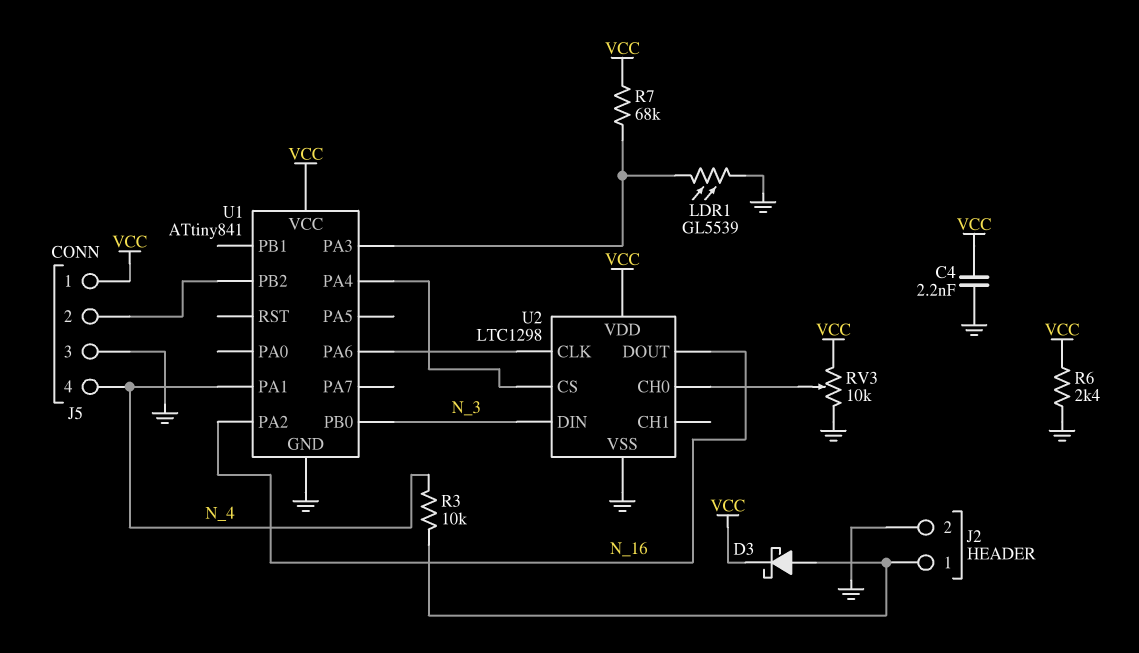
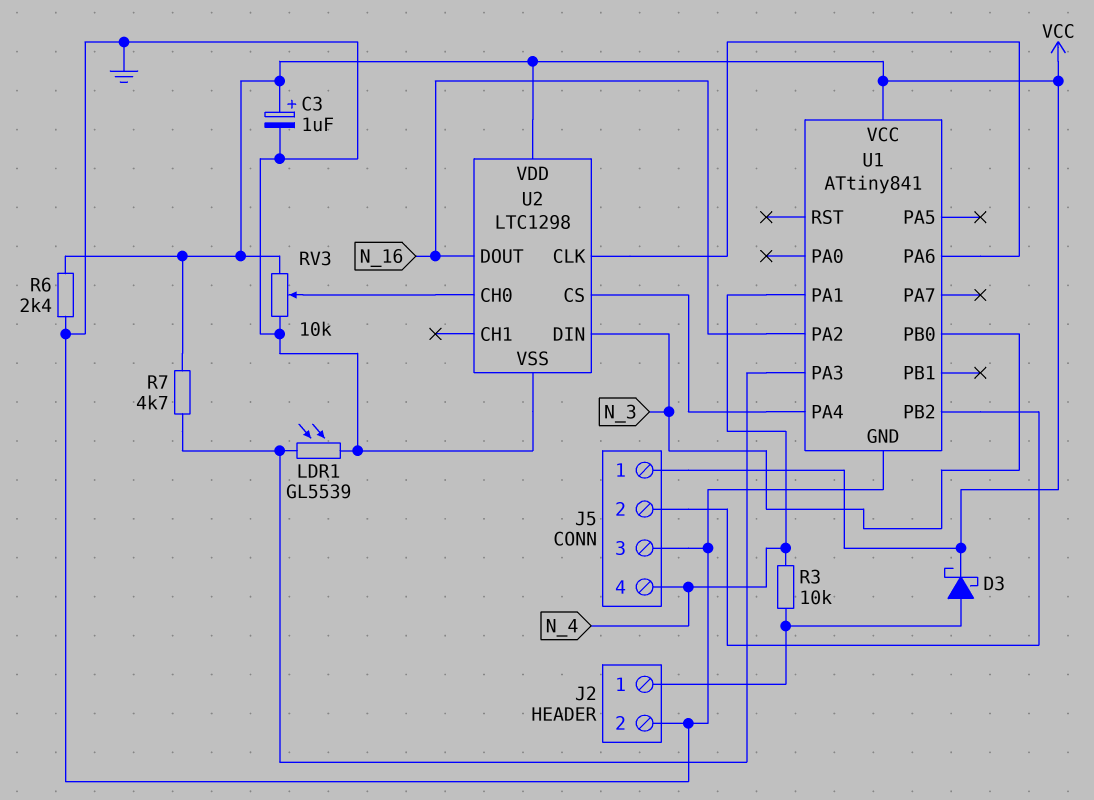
C3: none -> 1uF (plus VCC, minus GND)
C4: 2.2nF (GND, VCC) -> none
R7: 68k (U1/PA3, VCC) -> 4.7k (U1/PA3, VCC)

